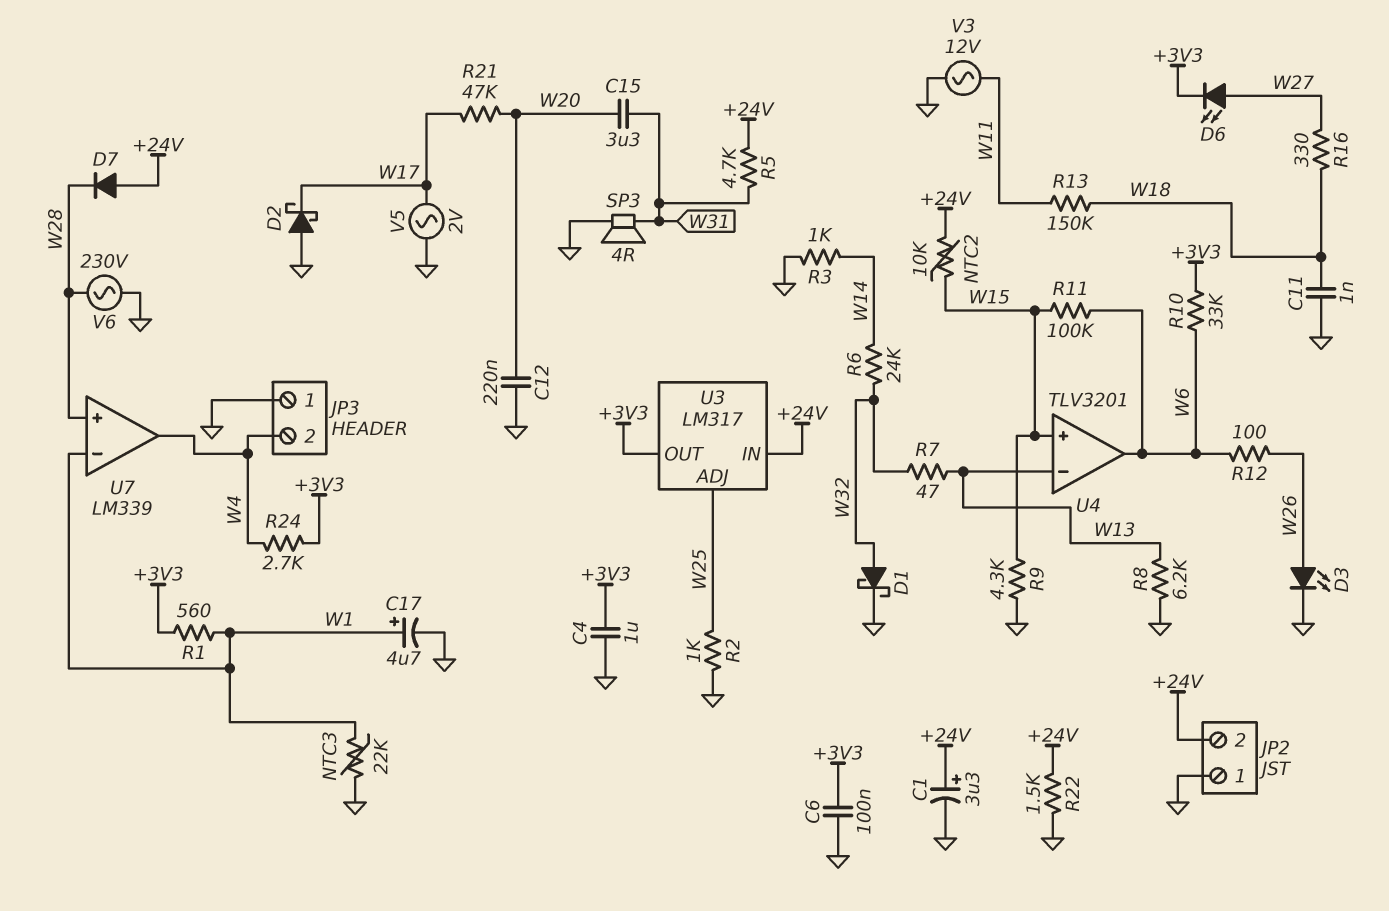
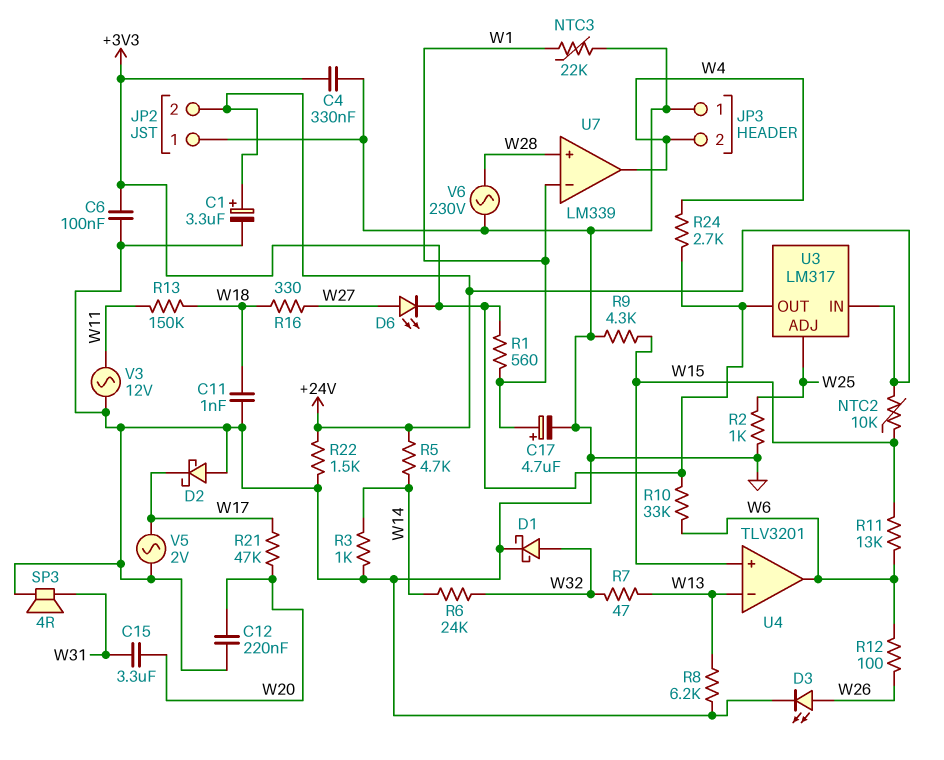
C4: 1uF (+3V3, GND) -> 330nF (+3V3, GND)
D7: diode (A +24V, K W28) -> none
R5: 4.7k (+24V, W31) -> 4.7k (+24V, W14)
R11: 100k (W6, W15) -> 13k (W6, W15)

